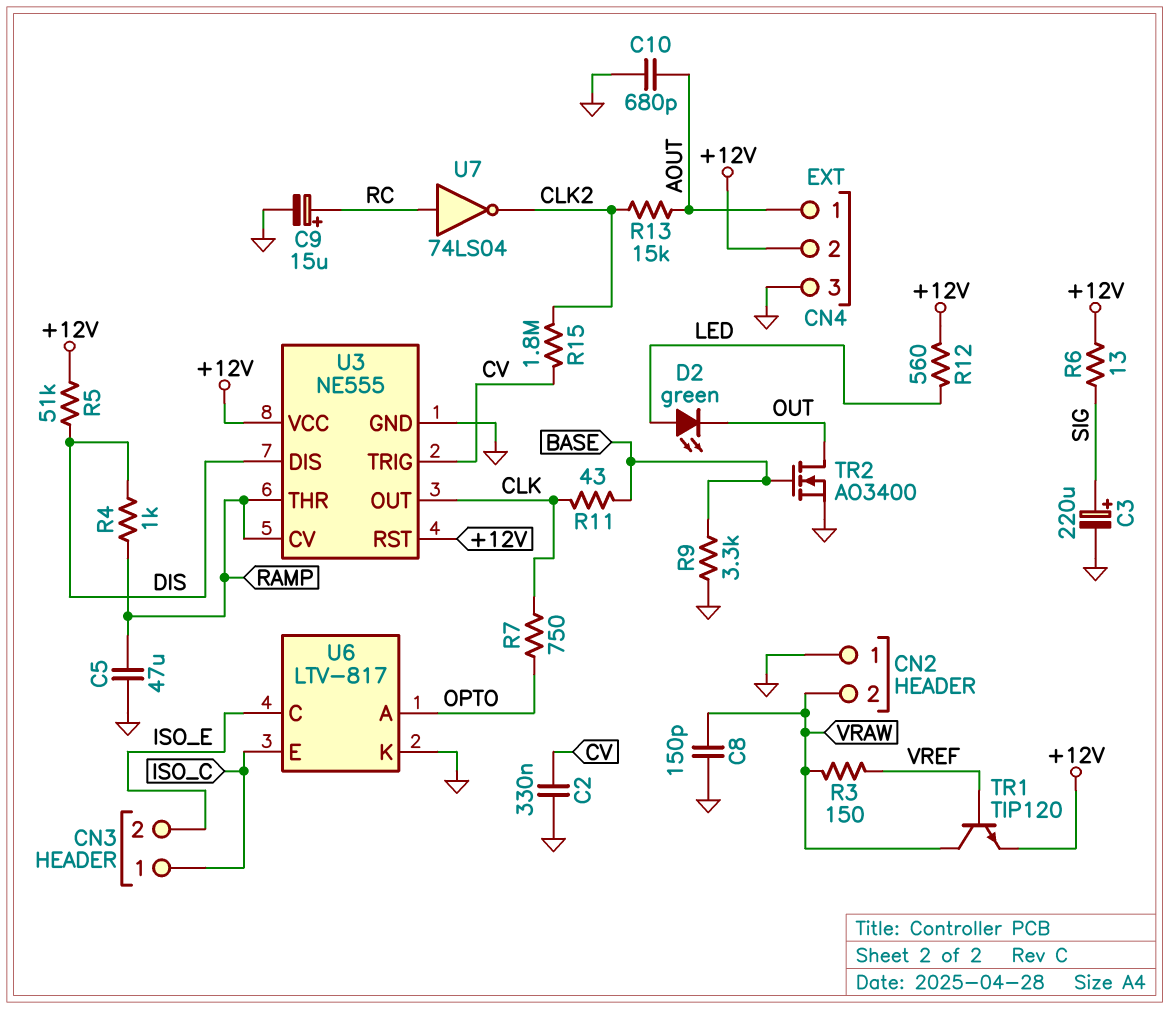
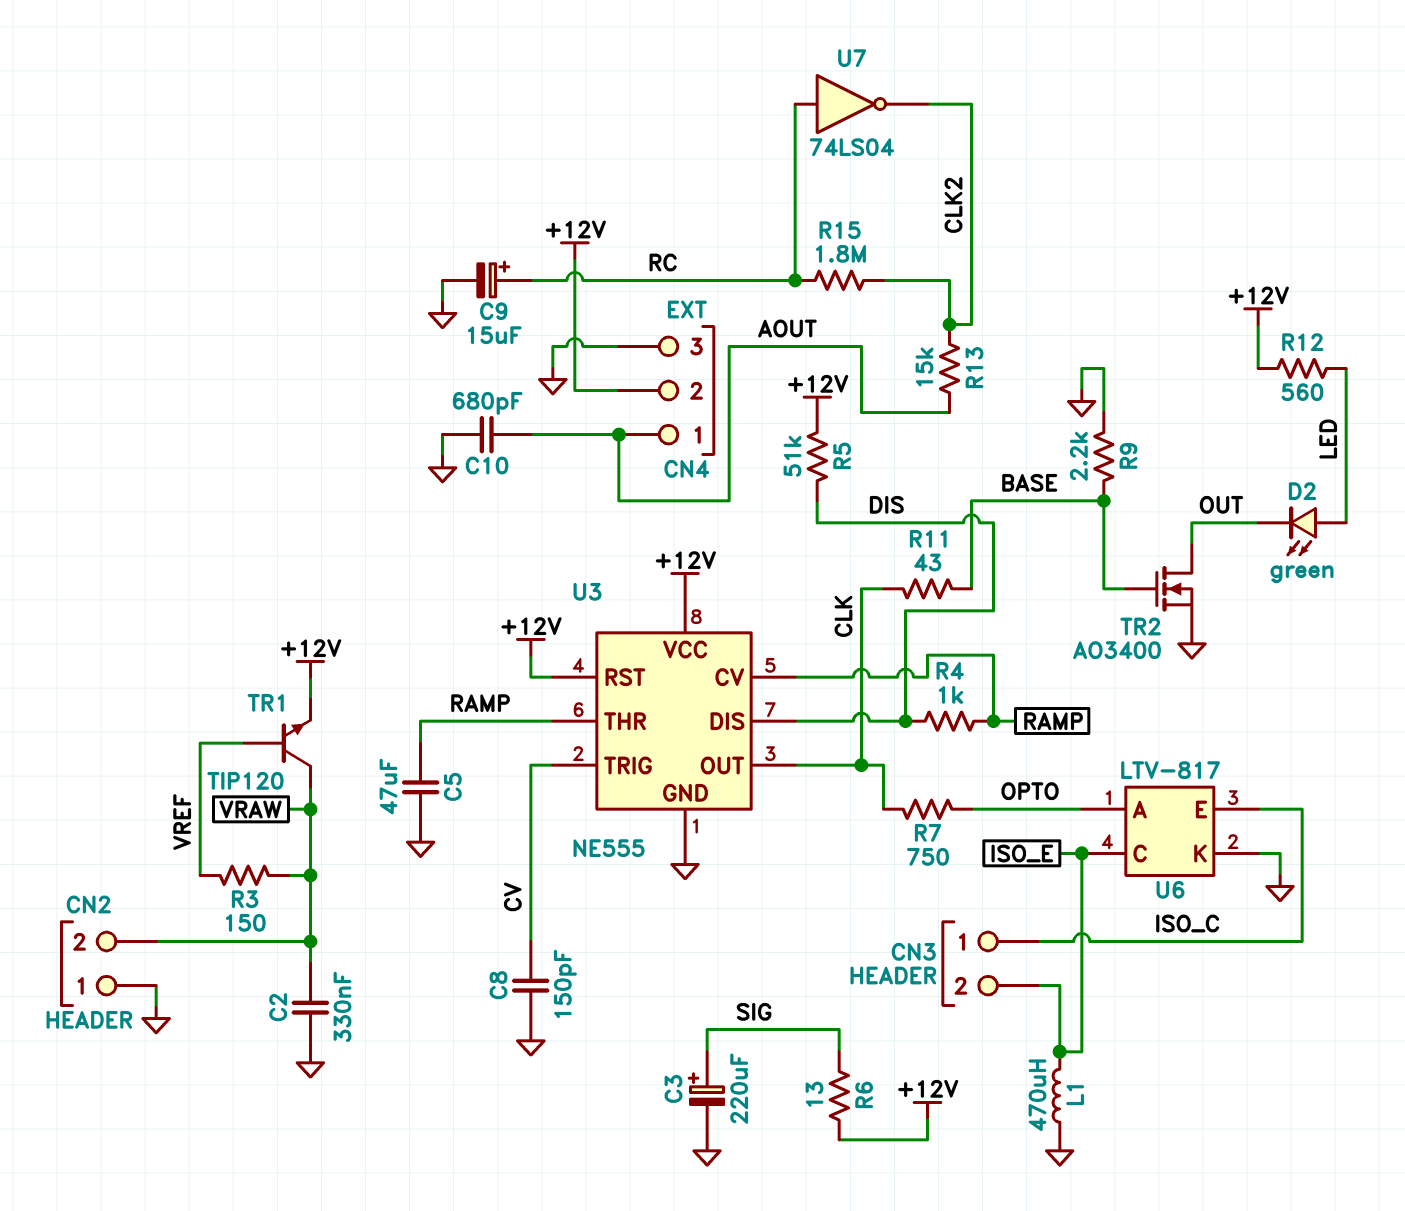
C2: 330nF (CV, GND) -> 330nF (GND, VRAW)
C8: 150pF (GND, VRAW) -> 150pF (CV, GND)
L1: none -> 470uH (GND, ISO_E)
R9: 3.3k (BASE, GND) -> 2.2k (BASE, GND)
R15: 1.8M (CLK2, CV) -> 1.8M (CLK2, RC)

